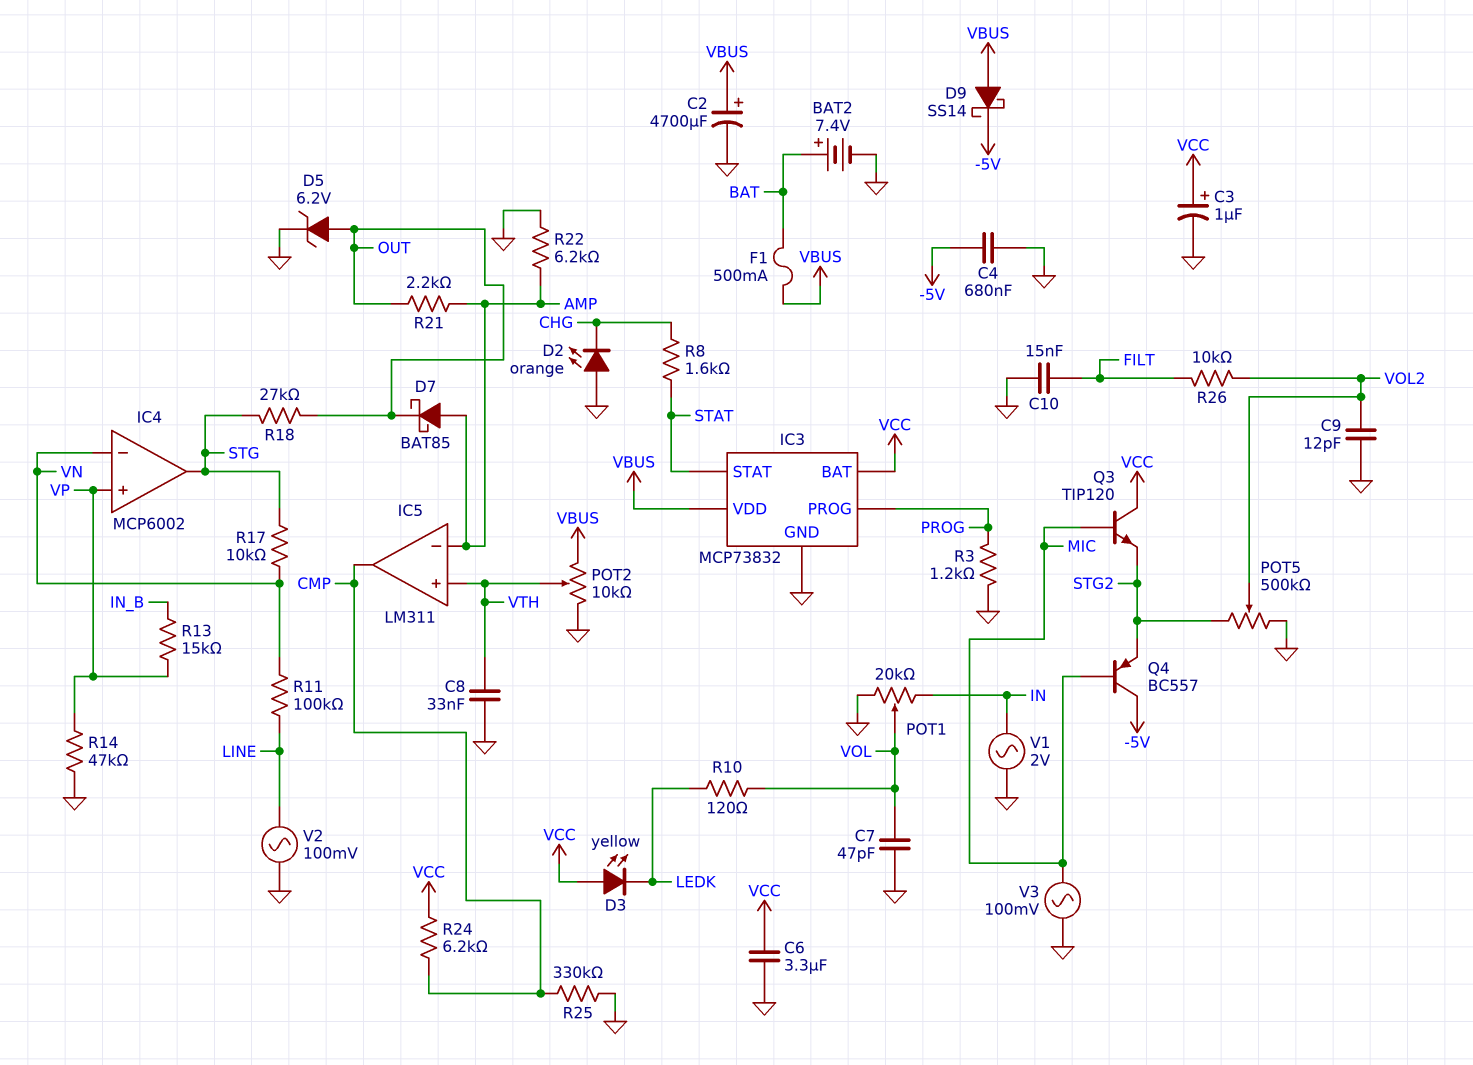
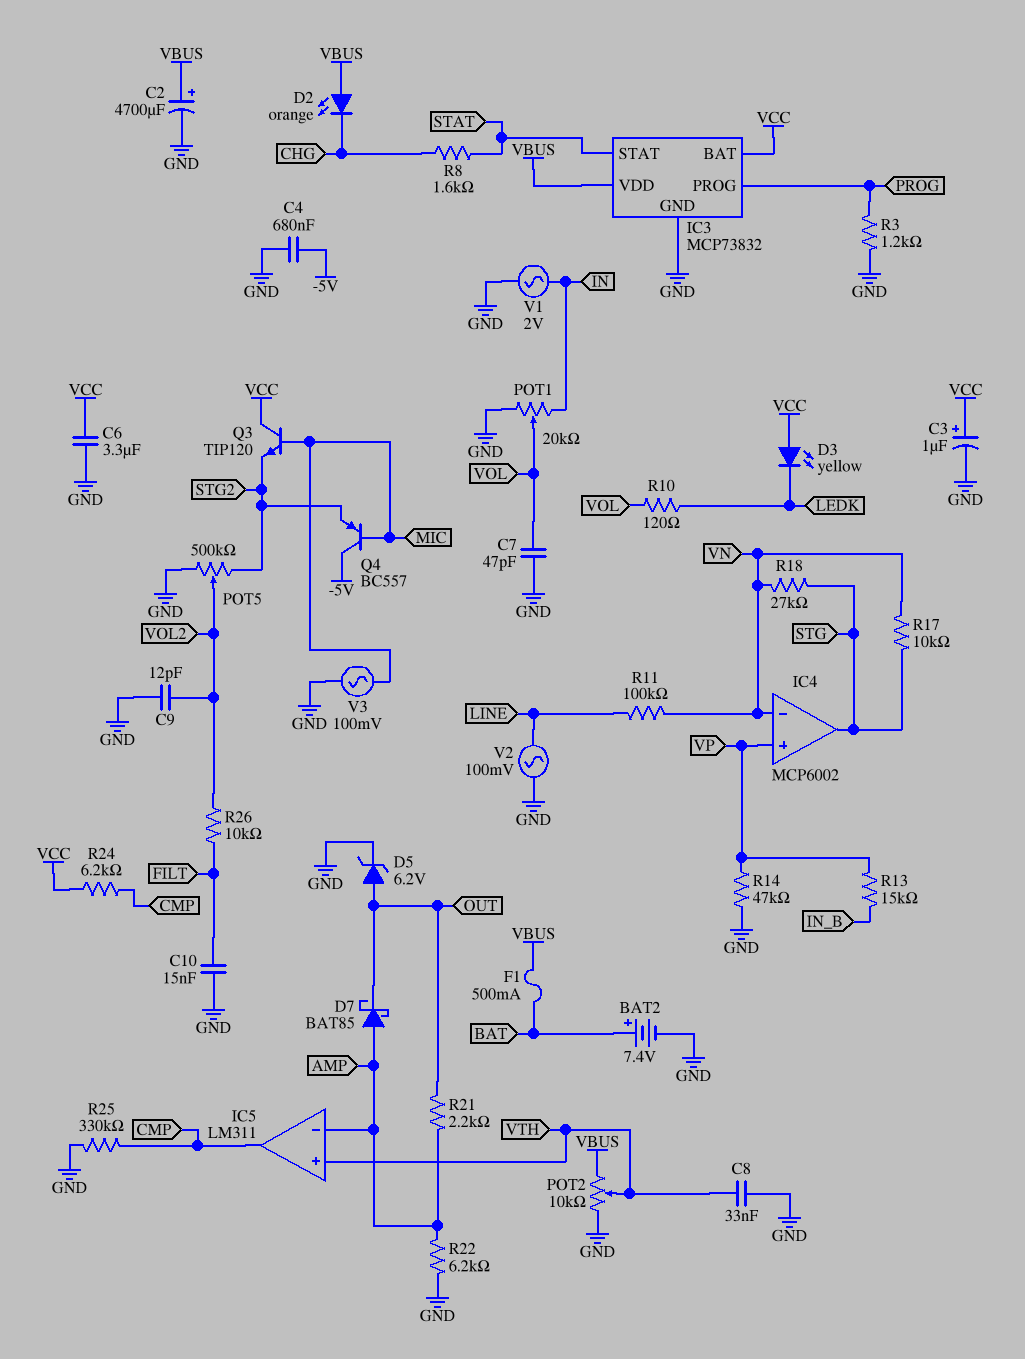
D2: LED orange (A GND, K CHG) -> LED orange (A VBUS, K CHG)
D9: schottky SS14 (A VBUS, K -5V) -> none
R18: 27k (OUT, STG) -> 27k (STG, VN)

